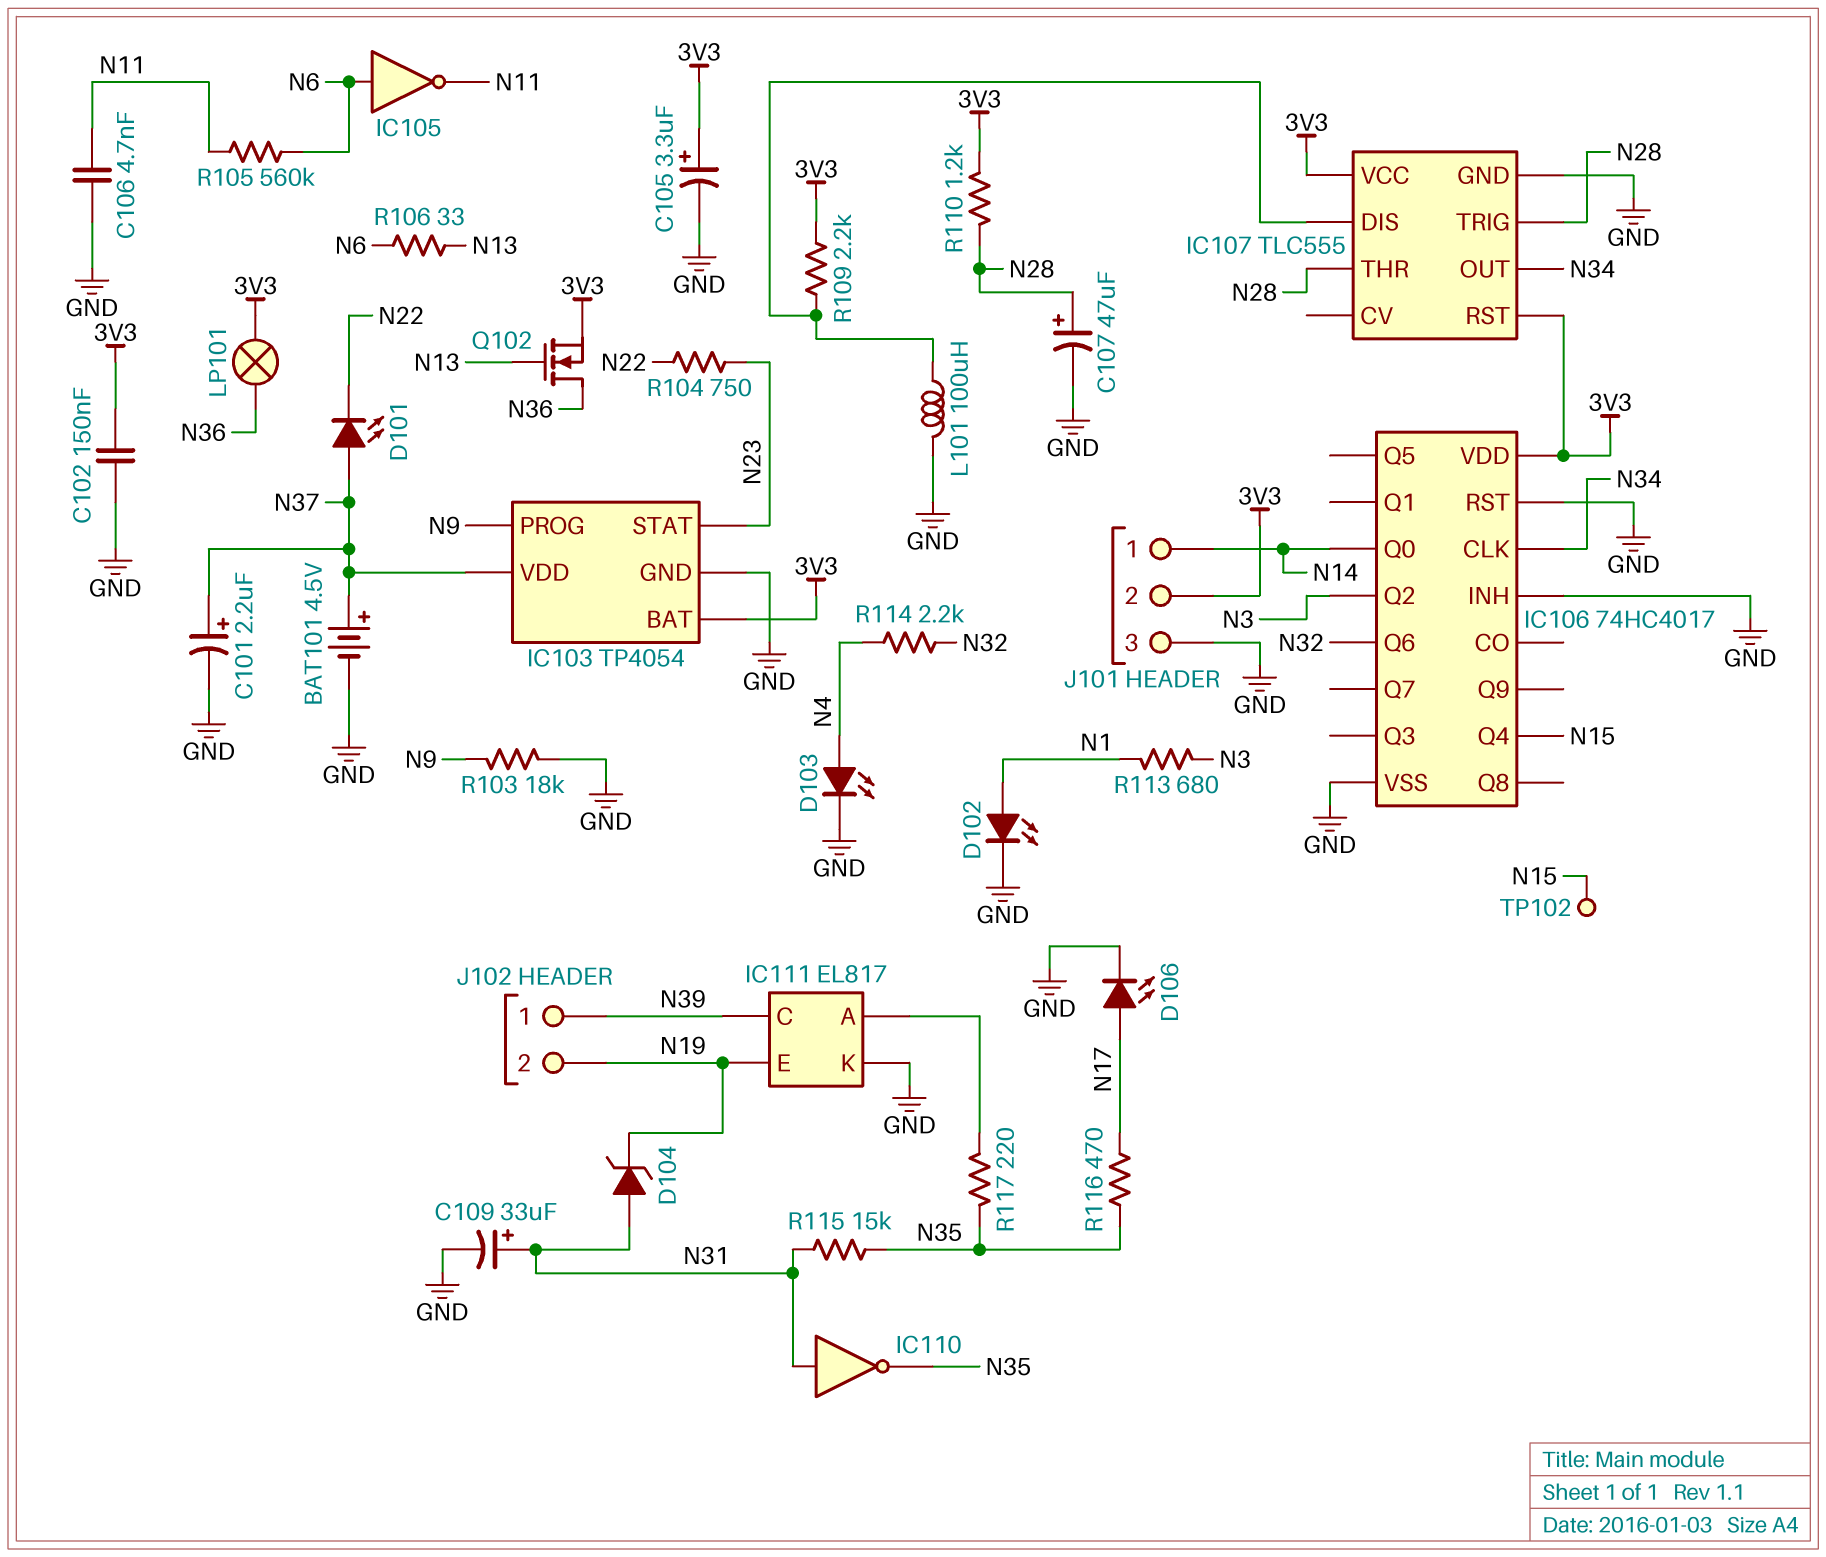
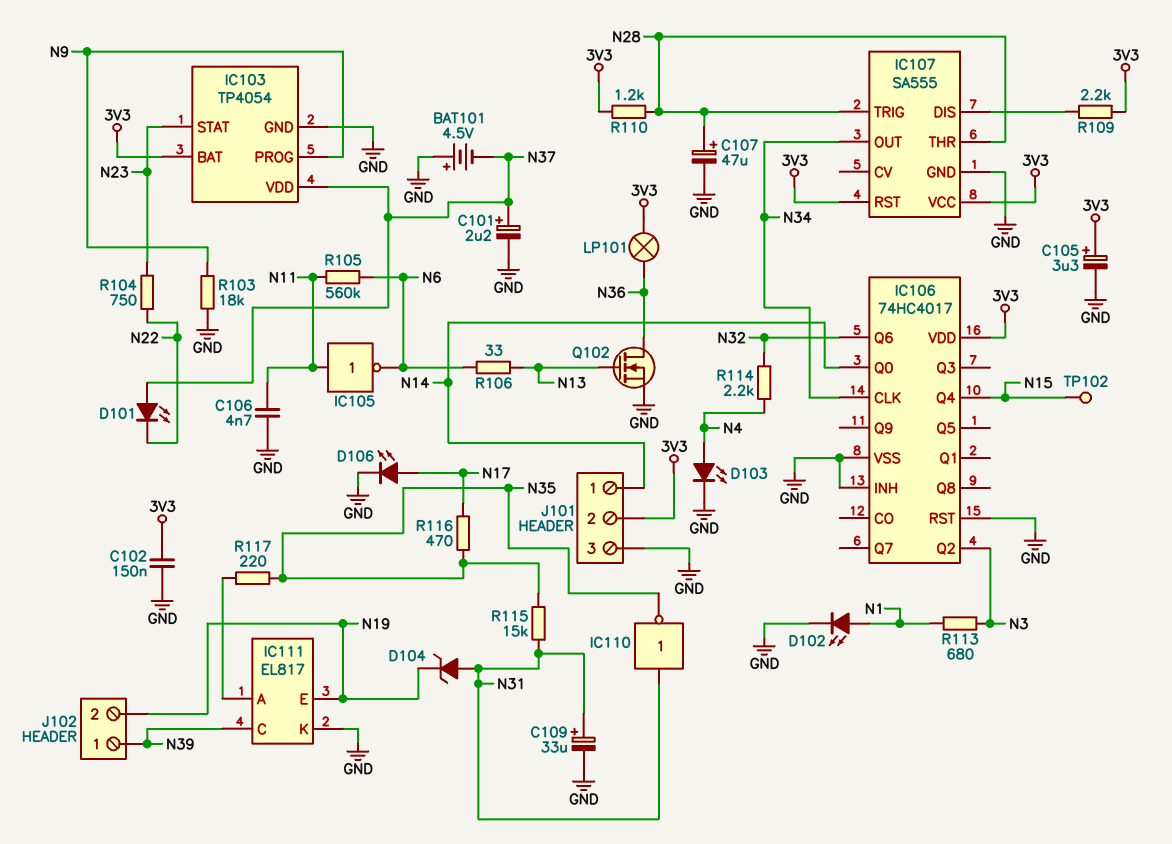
BAT101: 4.5V (plus N37, minus GND) -> 4.5V (plus GND, minus N37)
IC105: NOT (in N6, out N11) -> NOT (in N11, out N6)
IC107: TLC555 -> SA555
L101: 100uH (GND, IC107/DIS) -> none
Q102: NMOS (G N13, D N36, S 3V3) -> NMOS (G N13, D N36, S GND)

